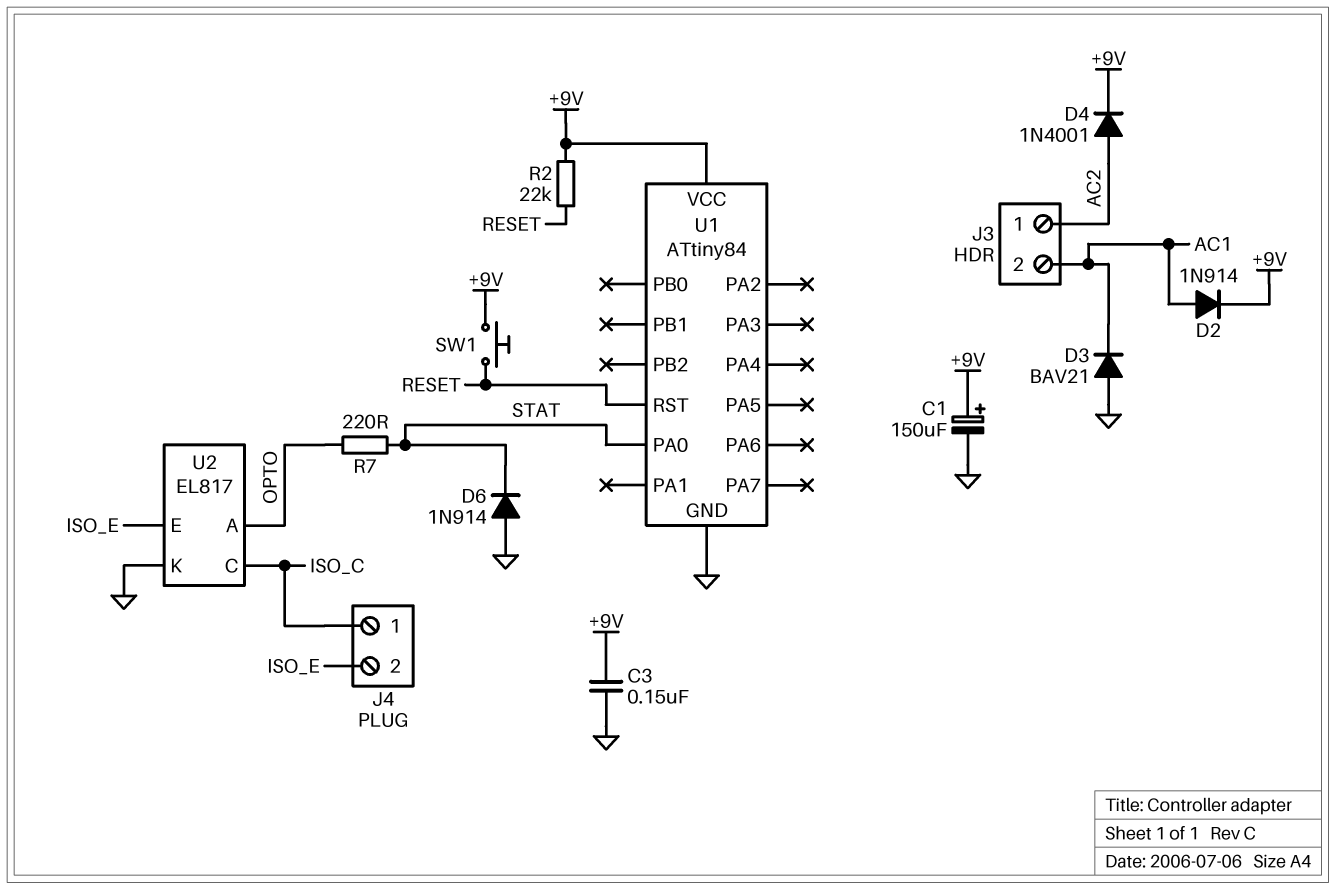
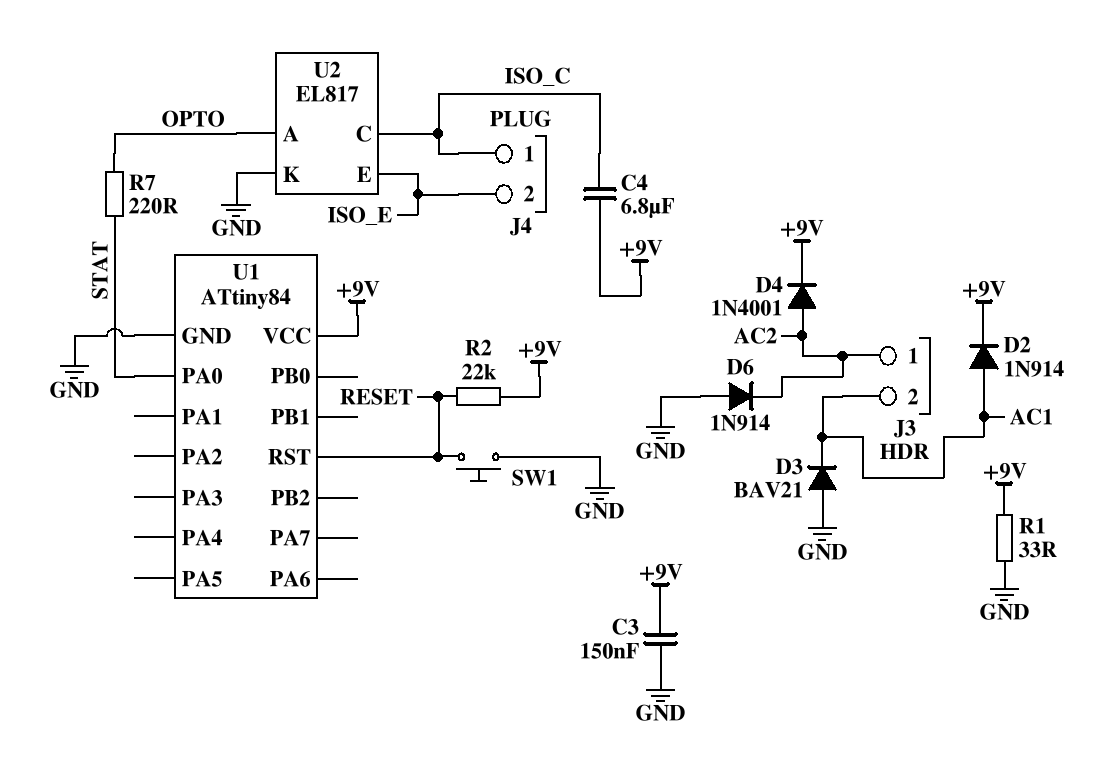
C1: 150uF (plus +9V, minus GND) -> none
C4: none -> 6.8uF (+9V, ISO_C)
D6: diode 1N914 (A GND, K STAT) -> diode 1N914 (A GND, K AC2)
R1: none -> 33 (+9V, GND)
SW1: button (+9V, RESET) -> button (GND, RESET)

